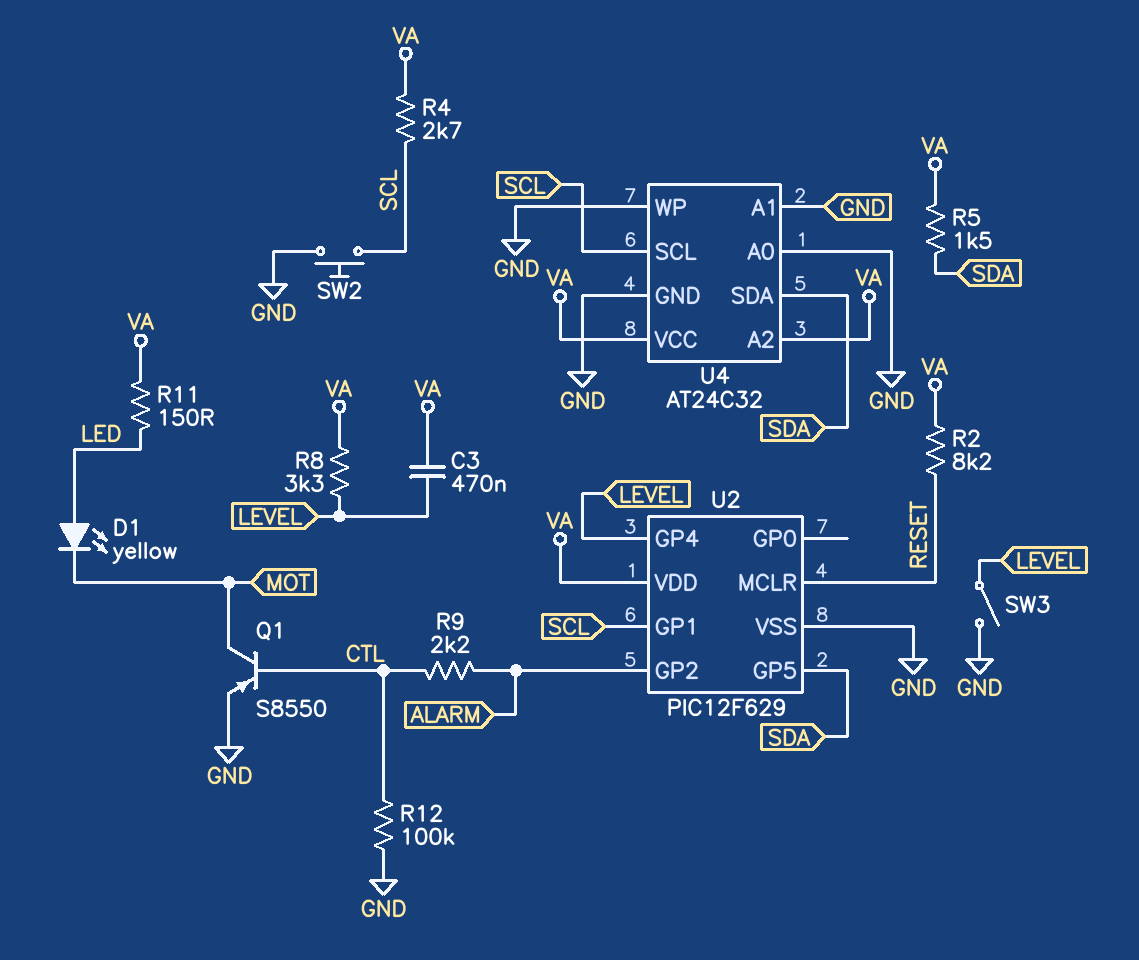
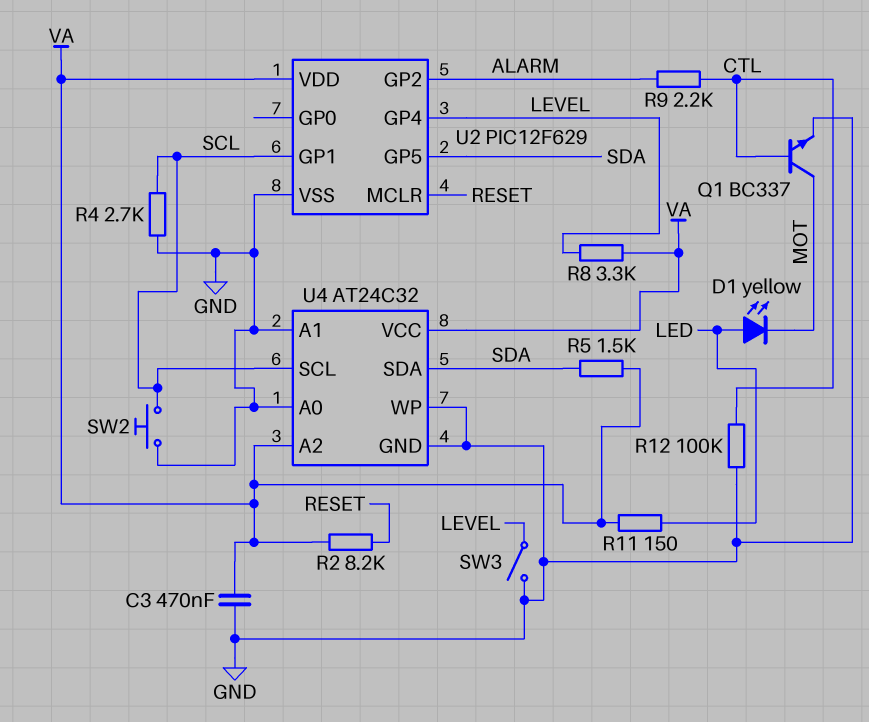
C3: 470nF (LEVEL, VA) -> 470nF (GND, VA)
Q1: PNP S8550 (B CTL, C MOT, E GND) -> NPN BC337 (B CTL, C MOT, E GND)
R4: 2.7k (SCL, VA) -> 2.7k (GND, SCL)

